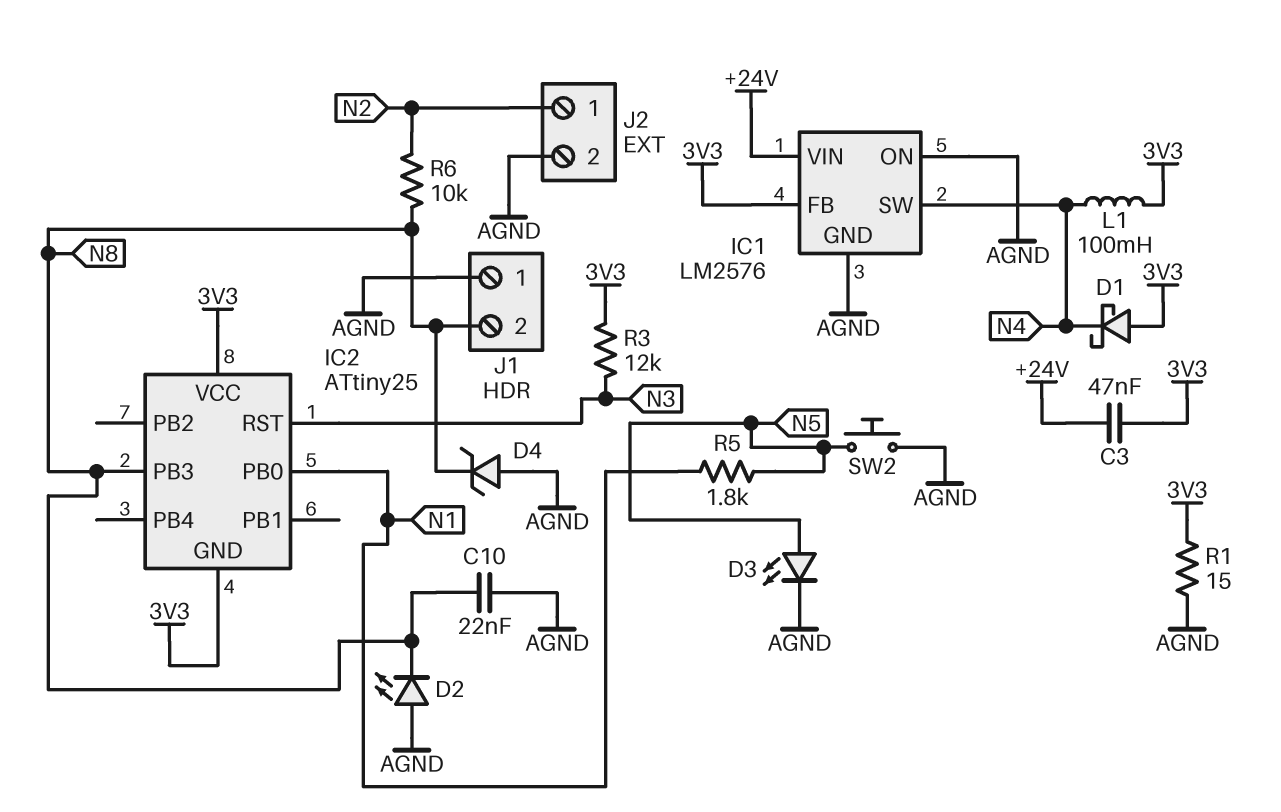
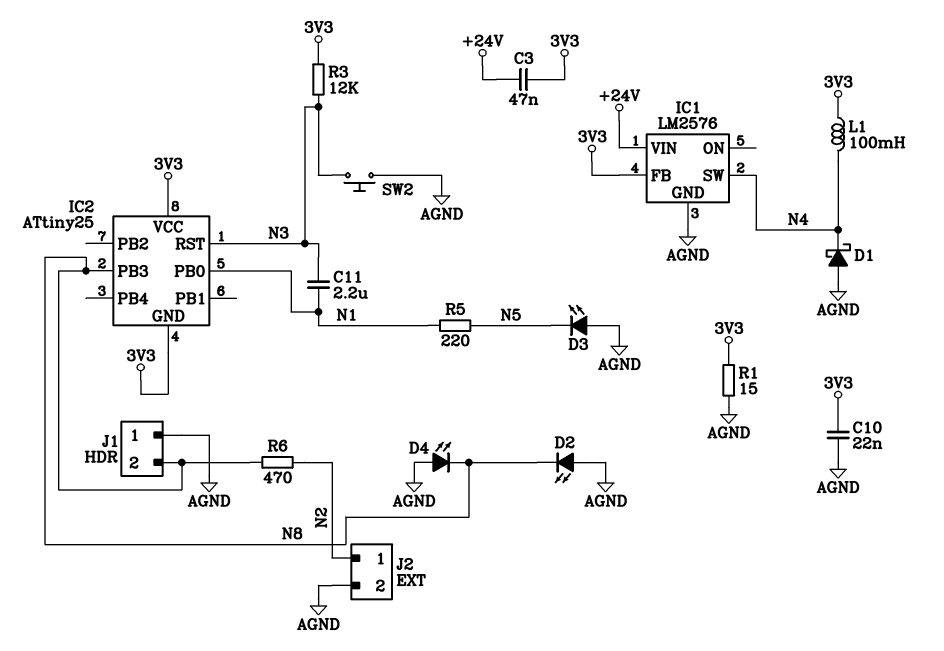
C10: 22nF (AGND, N8) -> 22nF (3V3, AGND)
C11: none -> 2.2uF (N1, N3)
D1: schottky (A 3V3, K N4) -> schottky (A AGND, K N4)
D3: LED (A N5, K AGND) -> LED (A AGND, K N5)
D4: zener (A AGND, K N8) -> LED (A AGND, K N8)
IC1 pin ON: AGND -> none
R5: 1.8k (N1, N5) -> 220 (N1, N5)
R6: 10k (N2, N8) -> 470 (N2, N8)
SW2: button (AGND, N5) -> button (AGND, N3)

